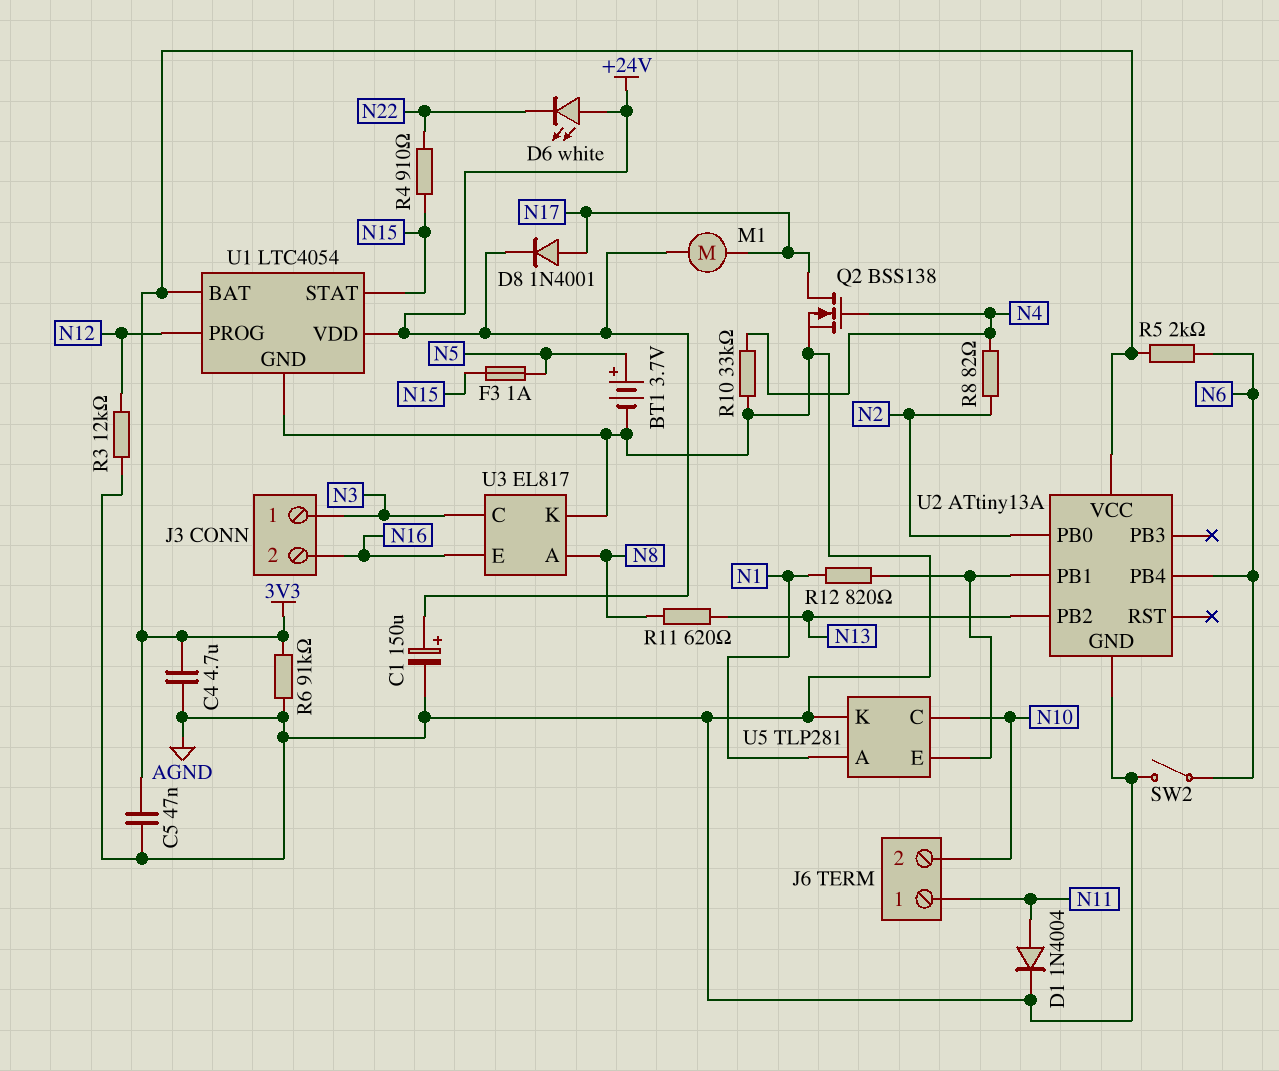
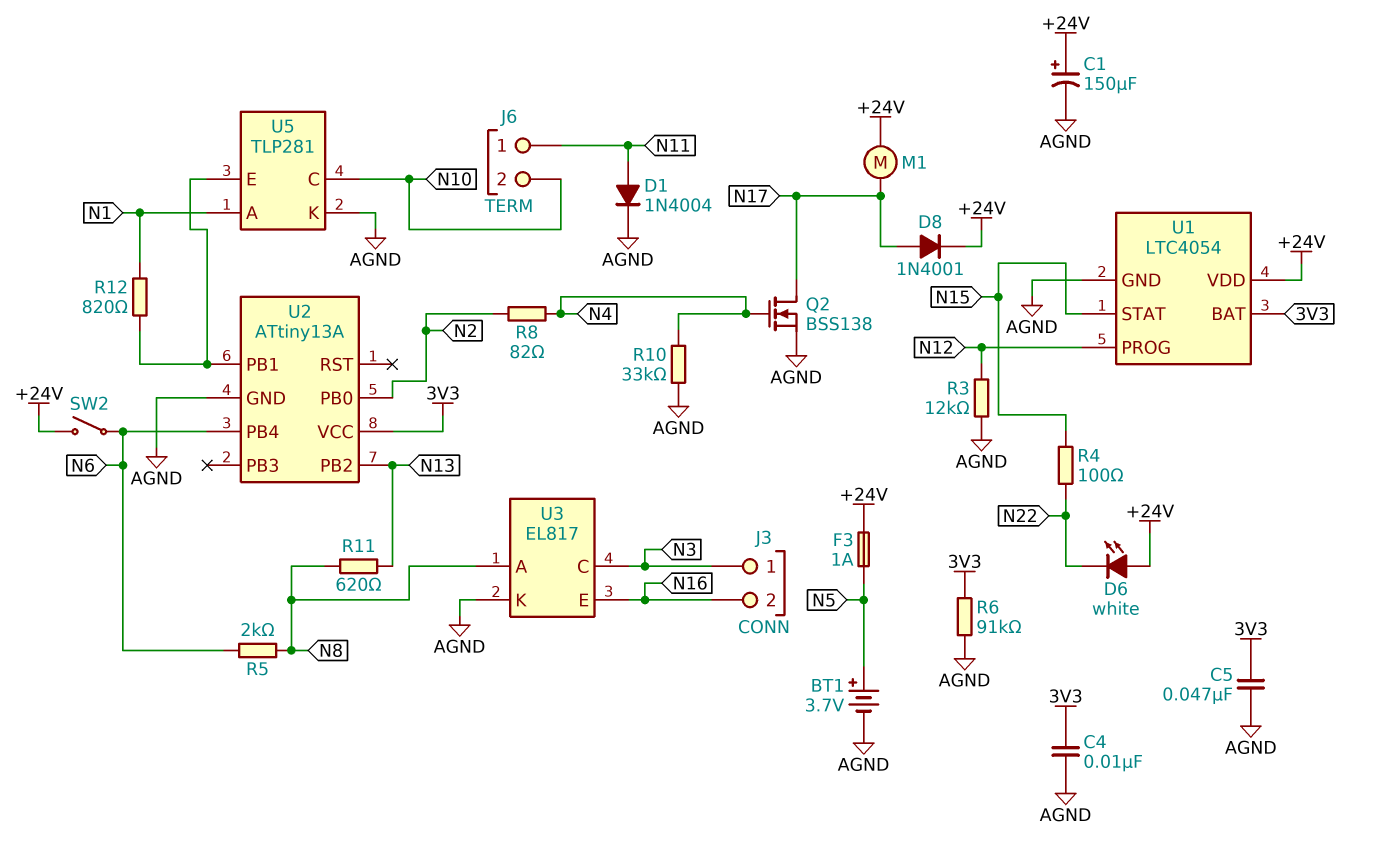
C4: 4.7uF (3V3, AGND) -> 10nF (3V3, AGND)
F3: 1A (N5, N15) -> 1A (+24V, N5)
R4: 910 (N15, N22) -> 100 (N15, N22)
R5: 2k (3V3, N6) -> 2k (N6, N8)
SW2: switch (AGND, N6) -> switch (+24V, N6)

